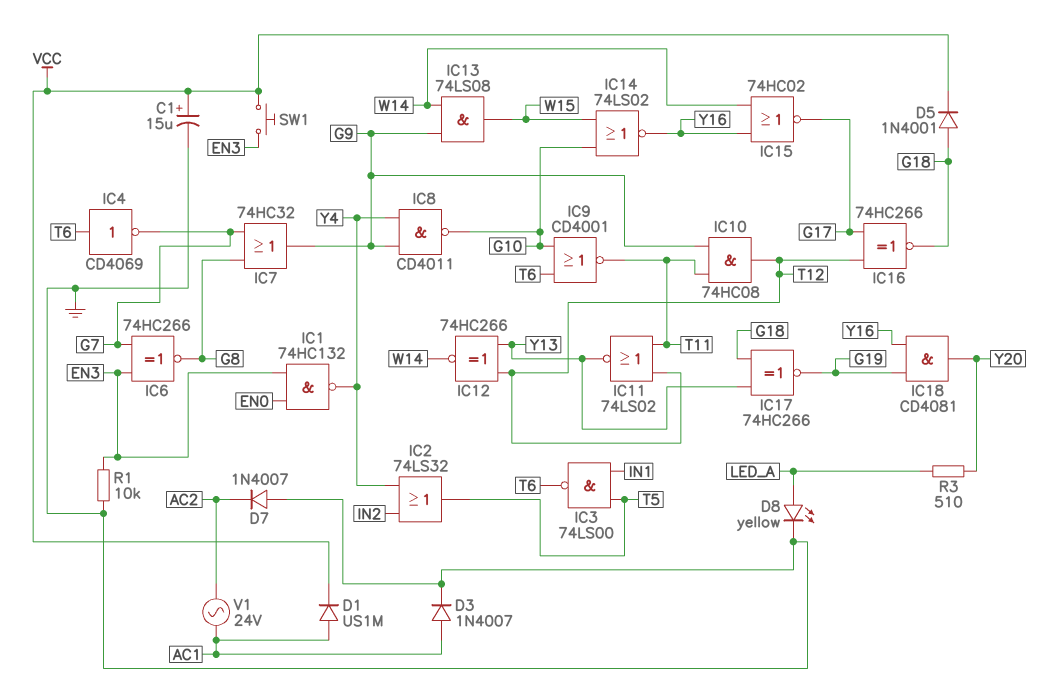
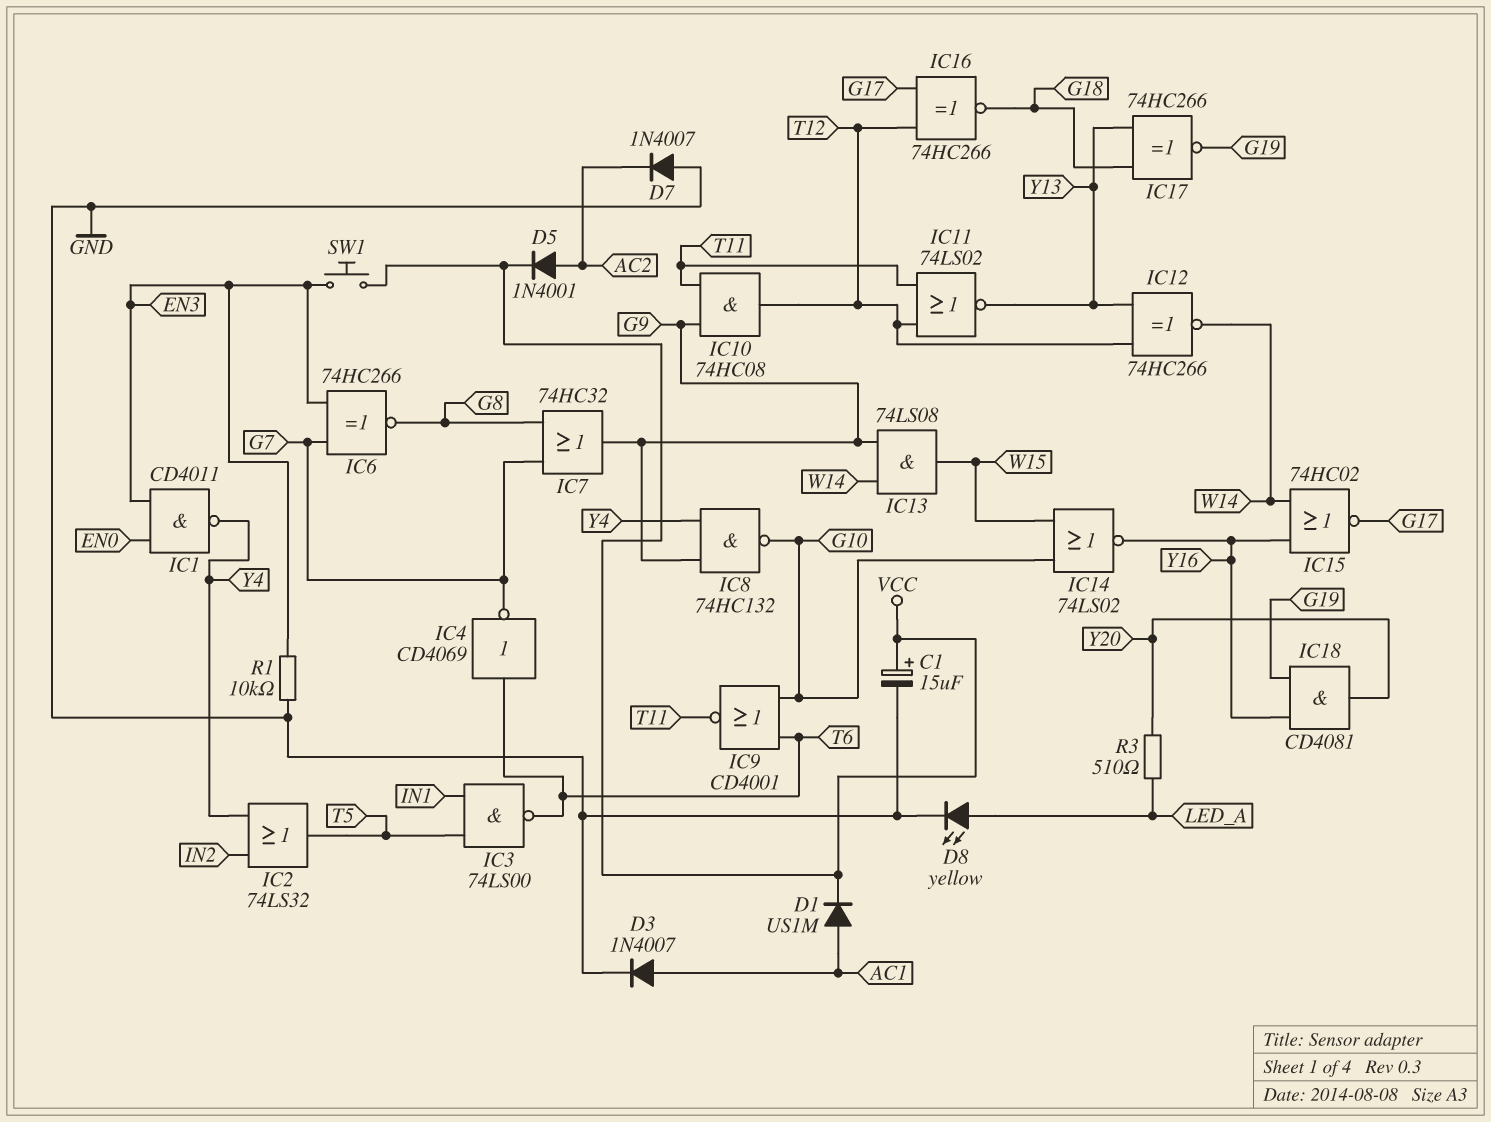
D5: diode 1N4001 (A G18, K VCC) -> diode 1N4001 (A AC2, K VCC)
IC1: NAND 74HC132 (in EN0, in EN3, out Y4) -> NAND CD4011 (in EN0, in EN3, out Y4)
IC8: NAND CD4011 (in G9, in Y4, out G10) -> NAND 74HC132 (in G9, in Y4, out G10)
V1: AC 24V (AC1, AC2) -> none

